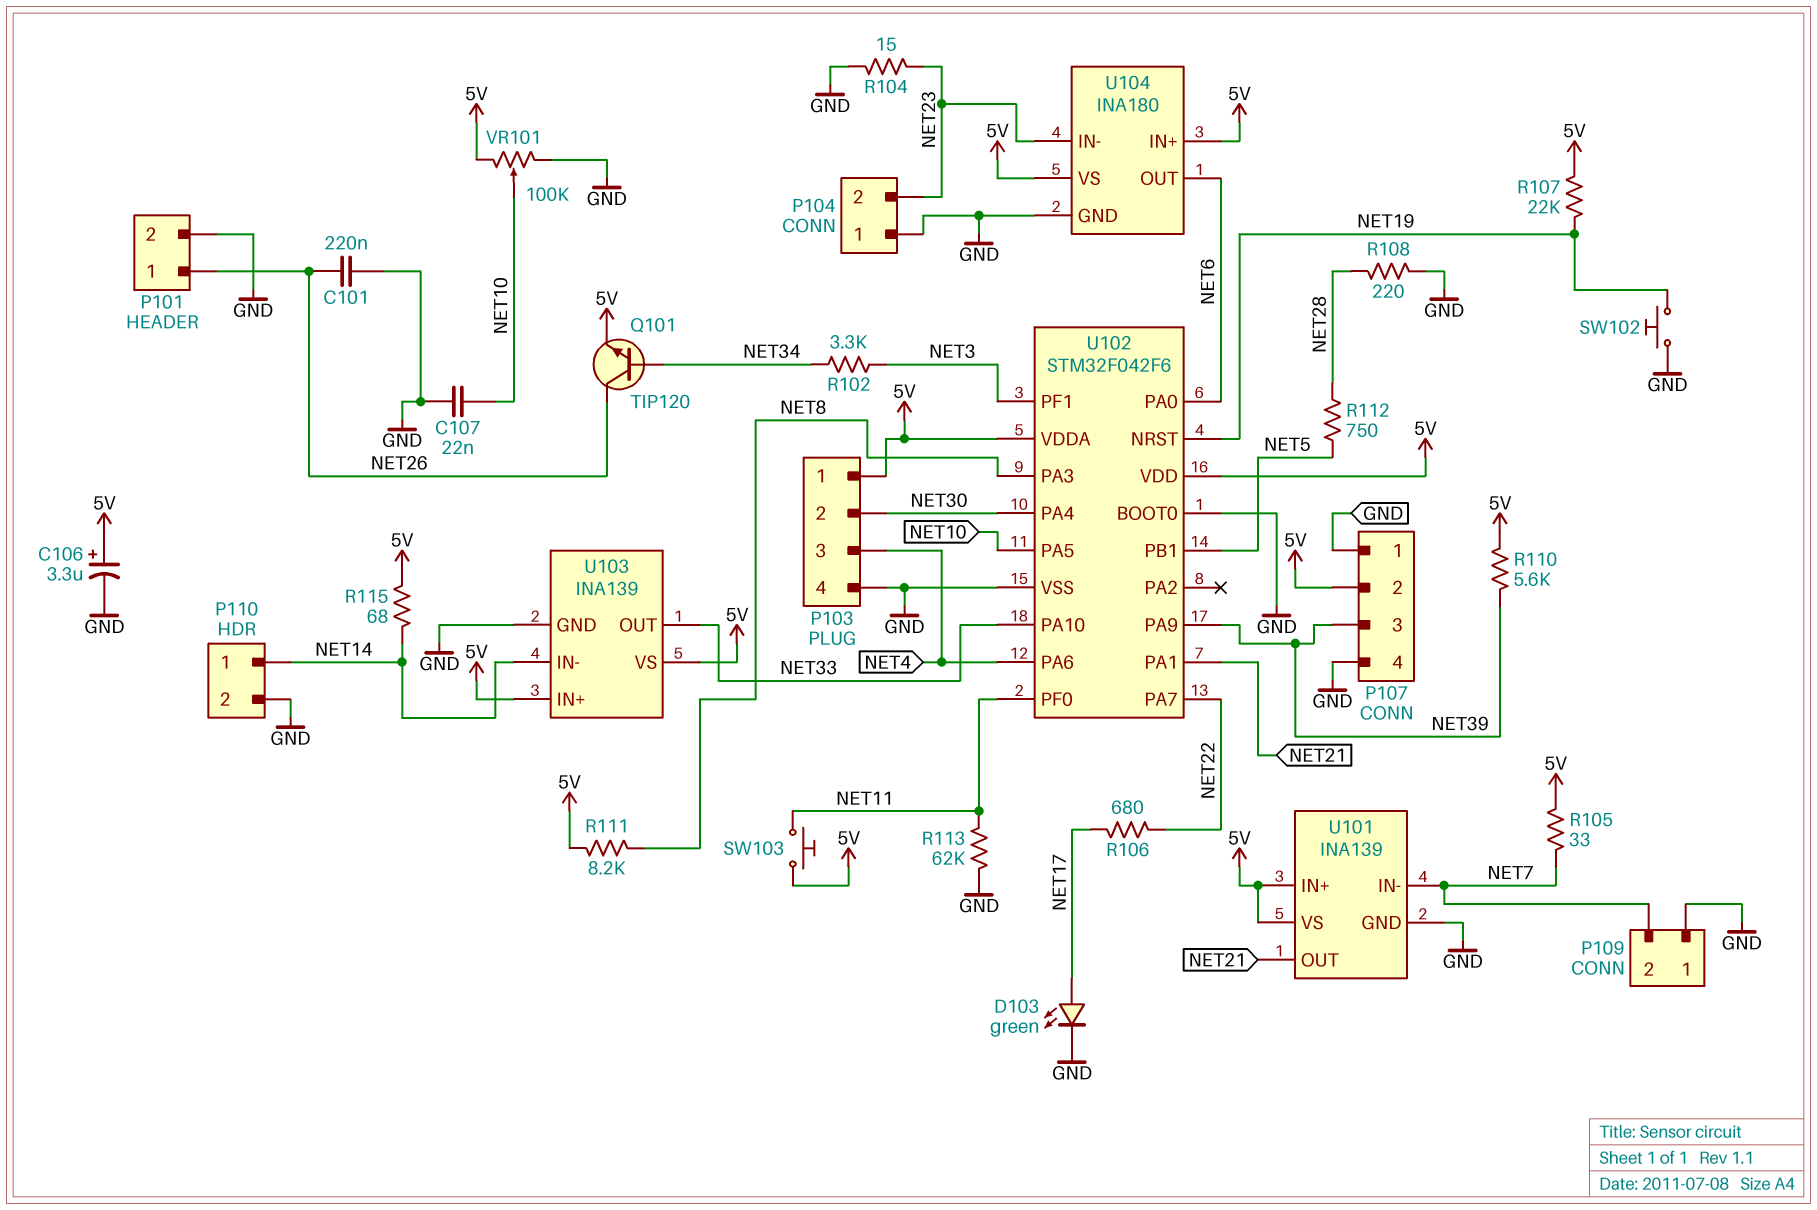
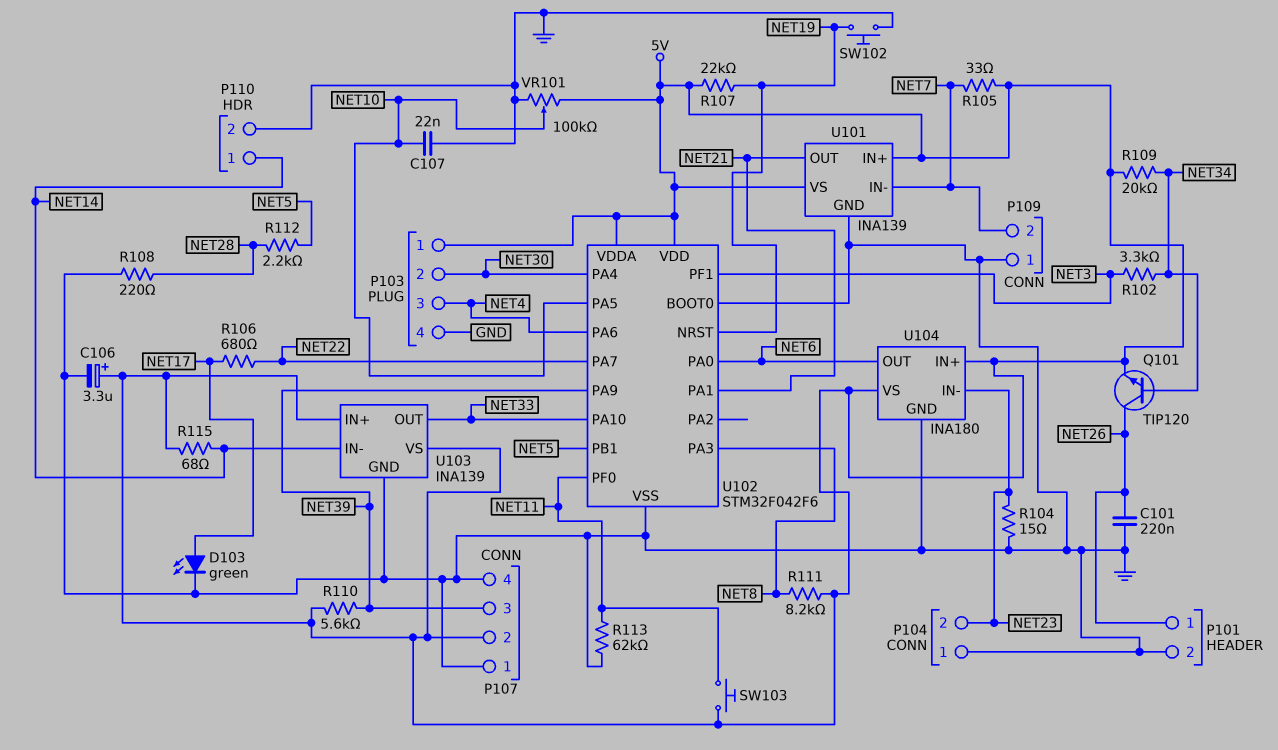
R109: none -> 20k (5V, NET34)
R112: 750 (NET5, NET28) -> 2.2k (NET5, NET28)

